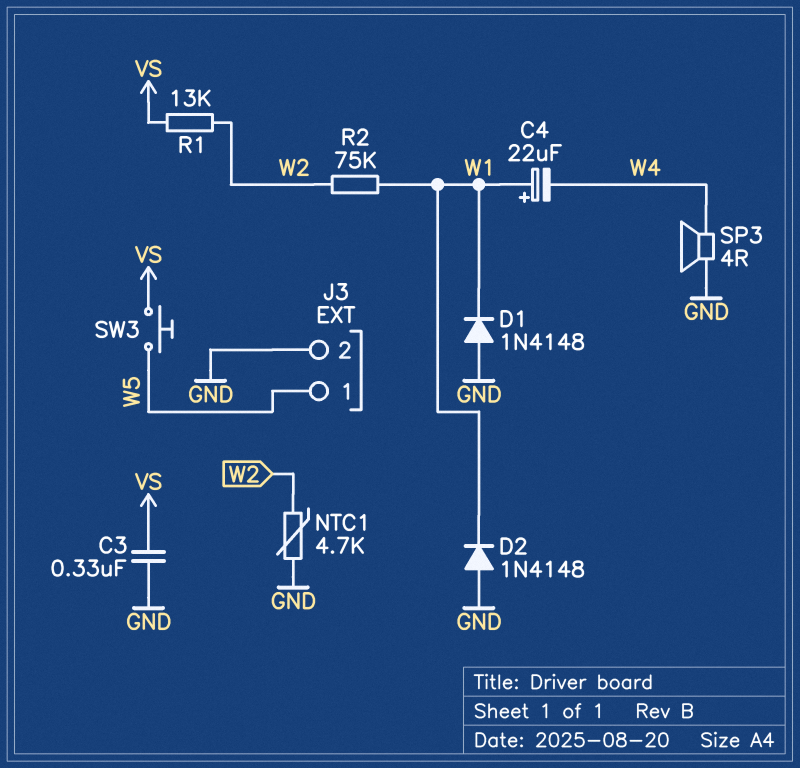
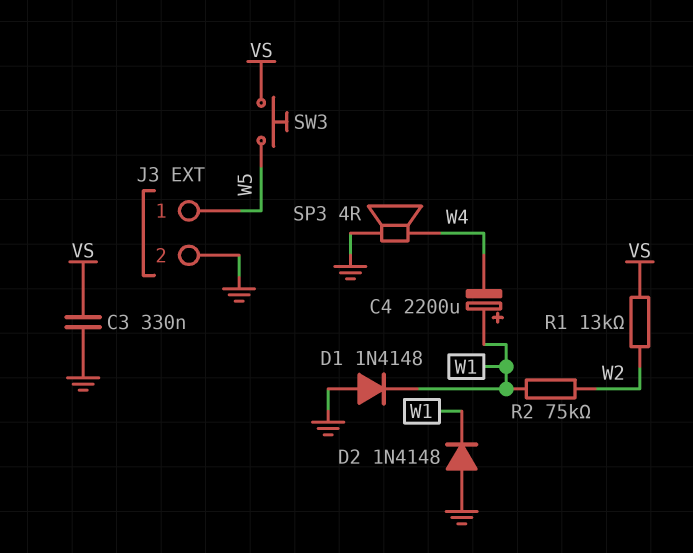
C4: 22uF (plus W1, minus W4) -> 2200uF (plus W1, minus W4)
NTC1: 4.7k (GND, W2) -> none

